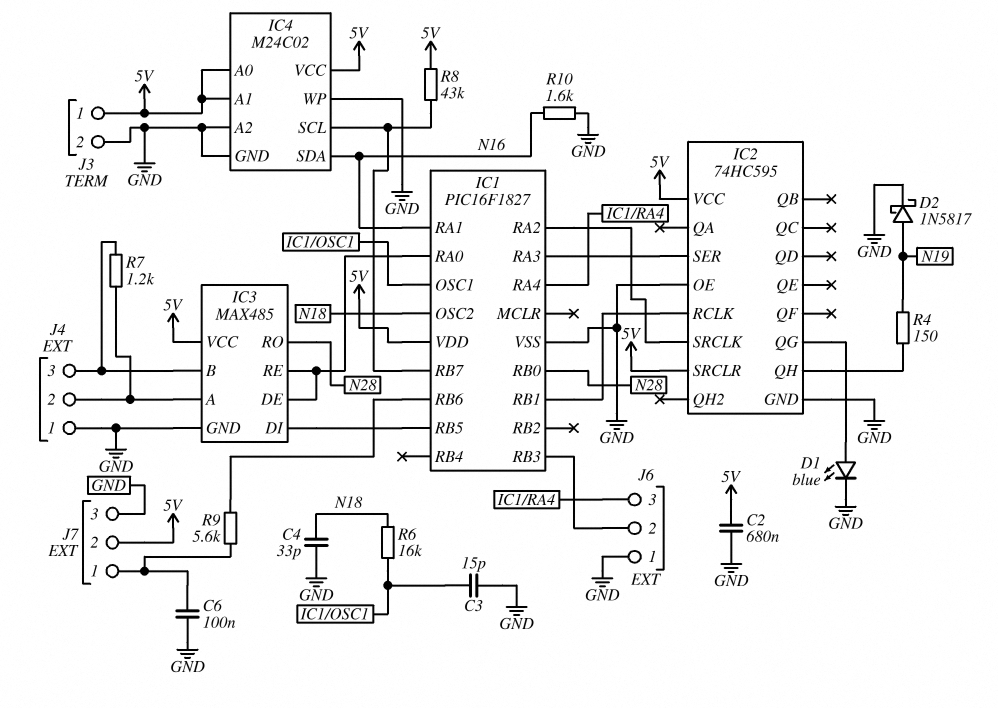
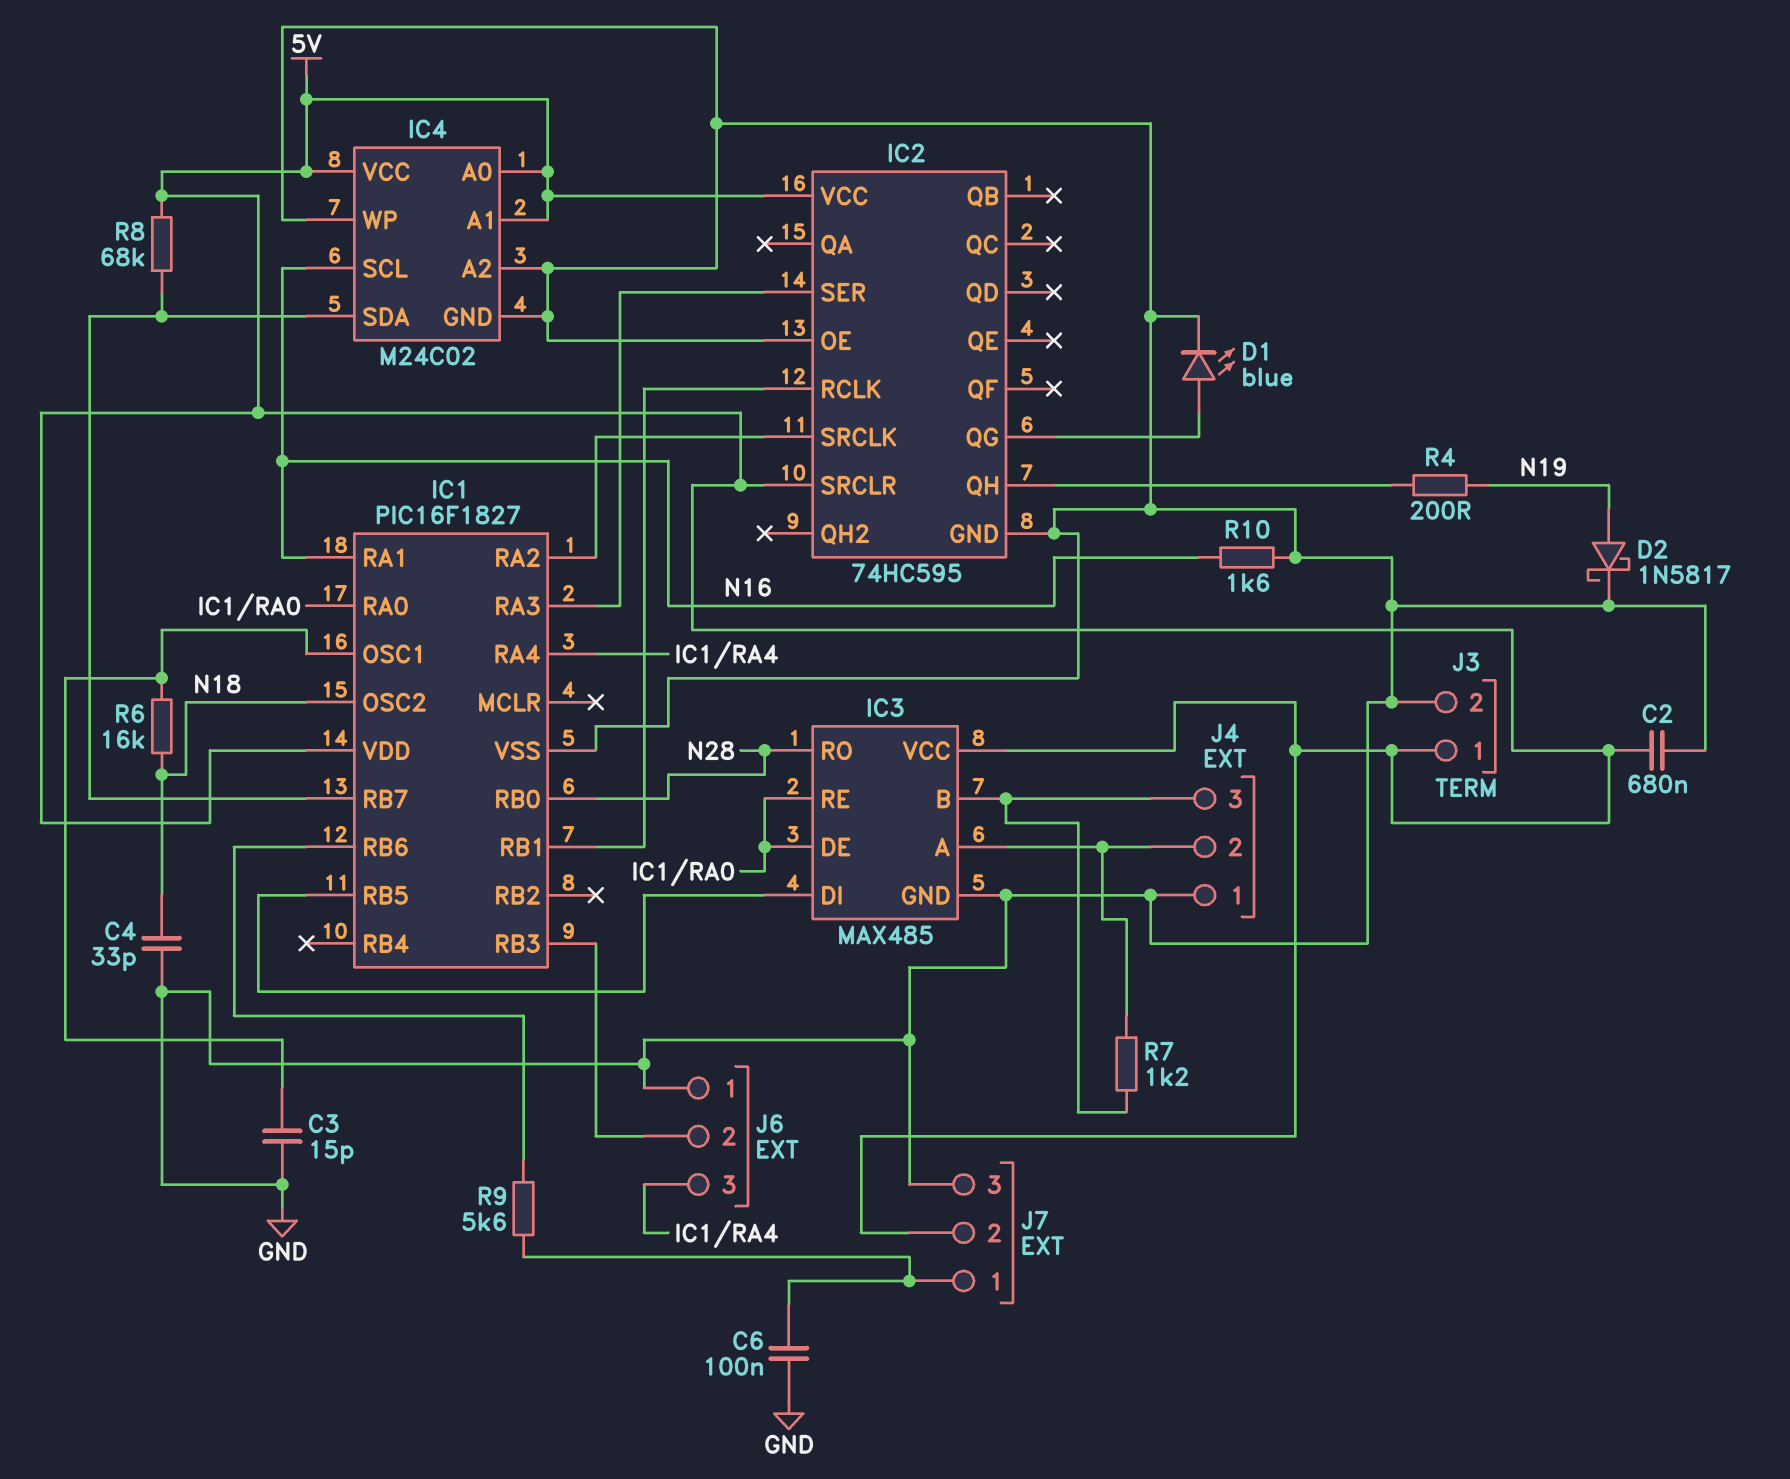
IC4 pin SCL: IC1/RB7 -> N16
IC4 pin SDA: N16 -> IC1/RB7
R4: 150 (IC2/QH, N19) -> 200 (IC2/QH, N19)
R8: 43k (5V, IC1/RB7) -> 68k (5V, IC1/RB7)

